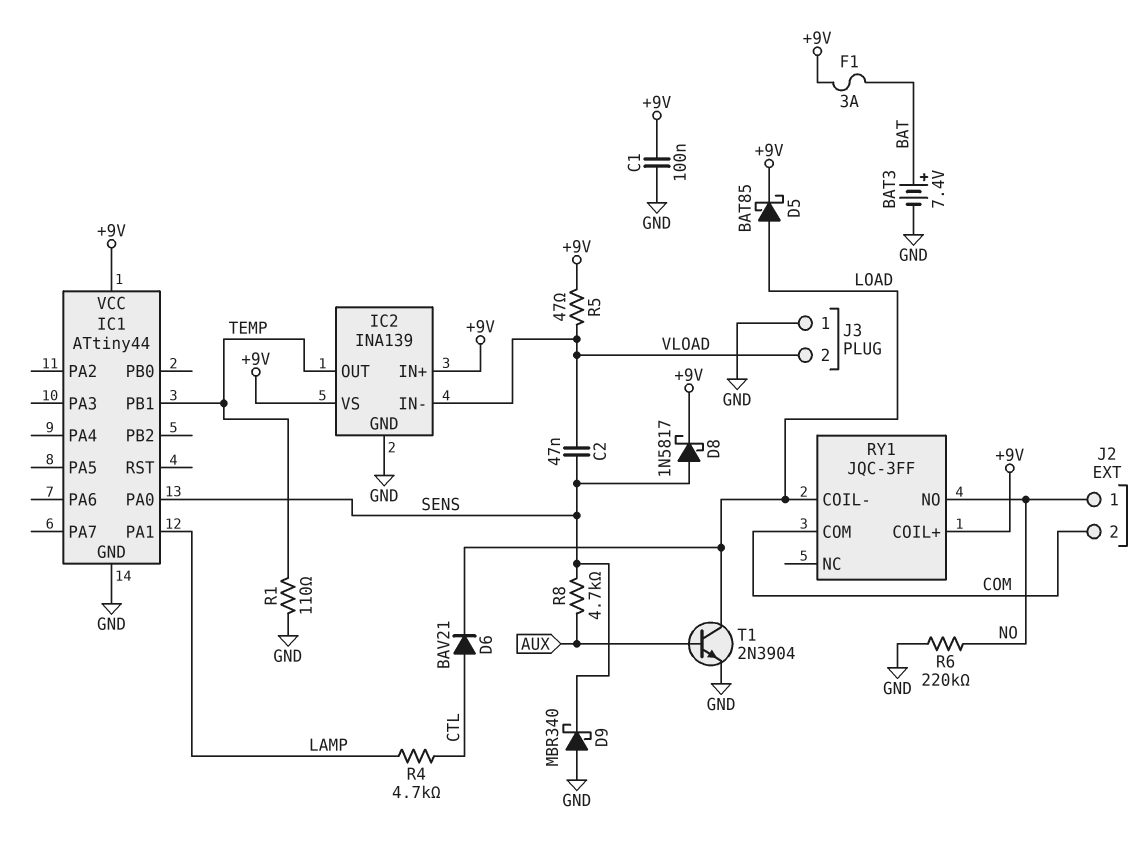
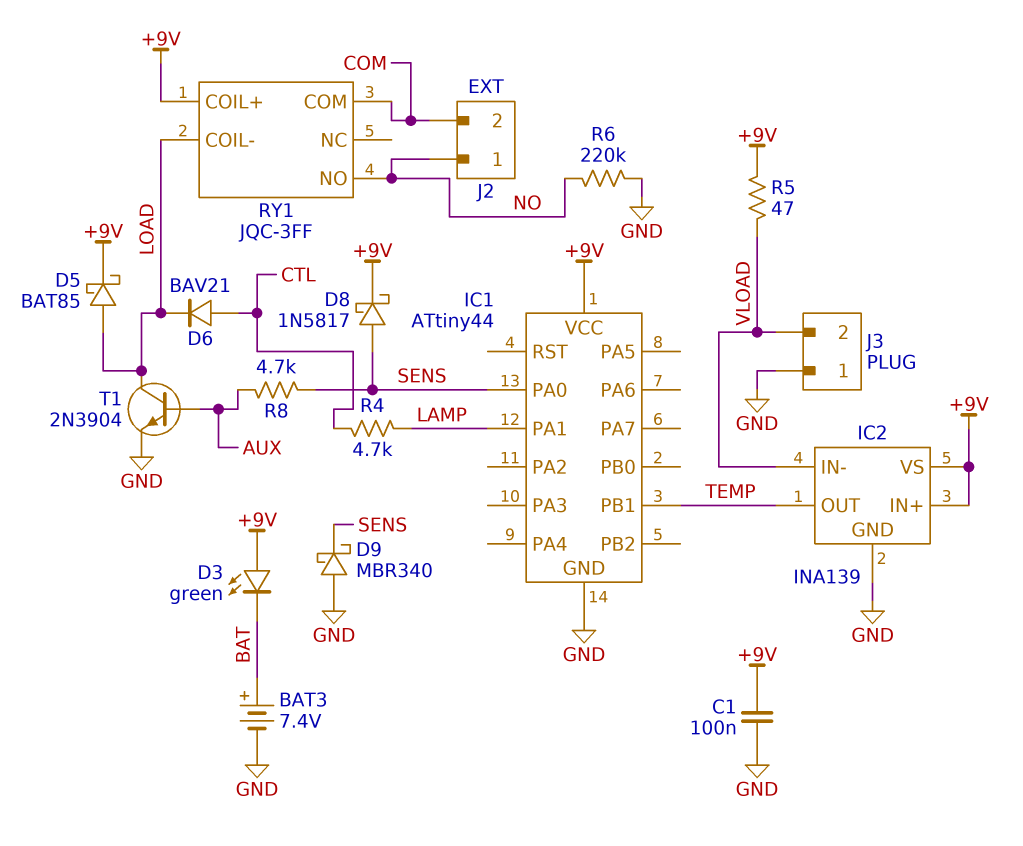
C2: 47nF (SENS, VLOAD) -> none
D3: none -> LED green (A +9V, K BAT)
F1: 3A (+9V, BAT) -> none
R1: 110 (GND, TEMP) -> none

